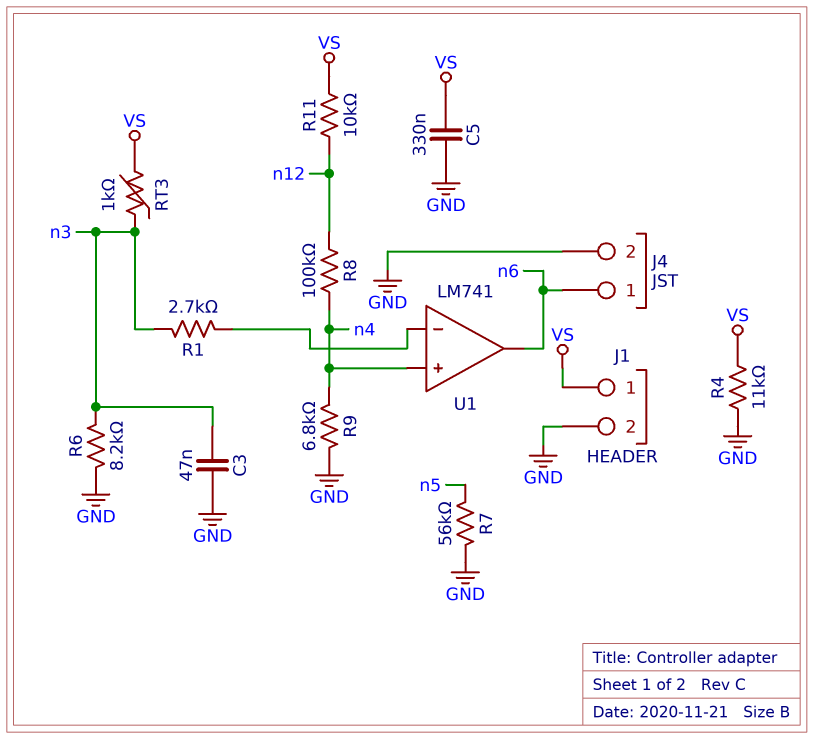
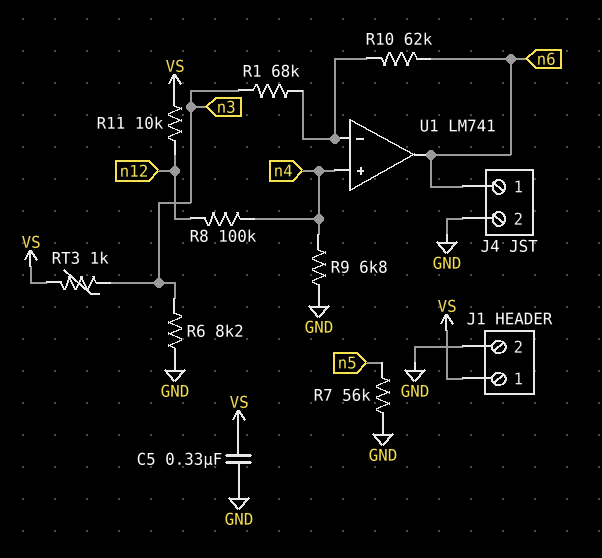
C3: 47nF (GND, n3) -> none
R1: 2.7k (U1/in-, n3) -> 68k (U1/in-, n3)
R4: 11k (GND, VS) -> none
R10: none -> 62k (U1/in-, n6)

